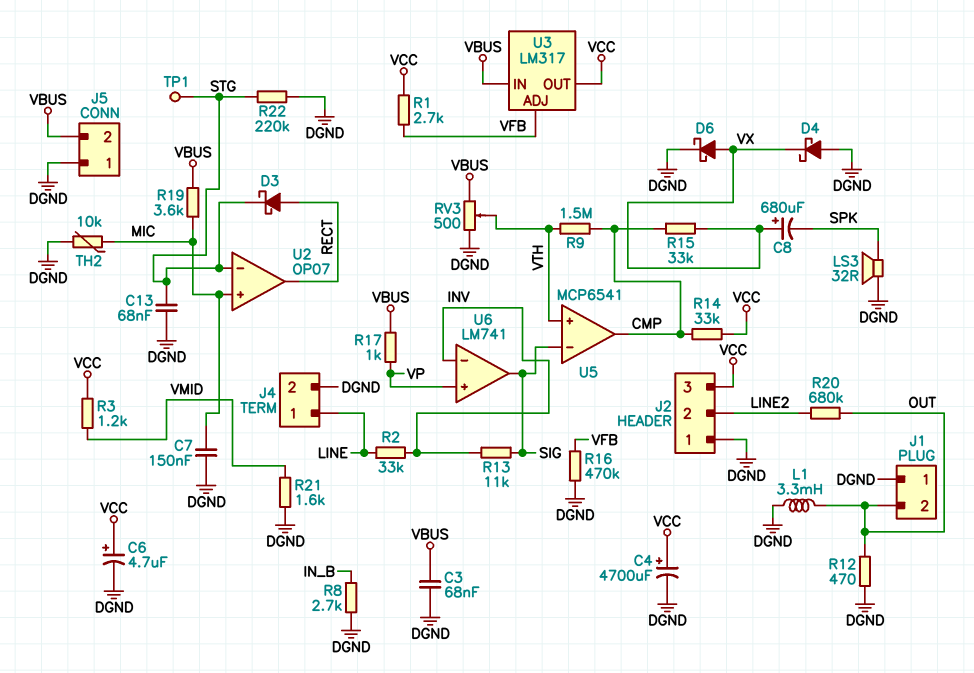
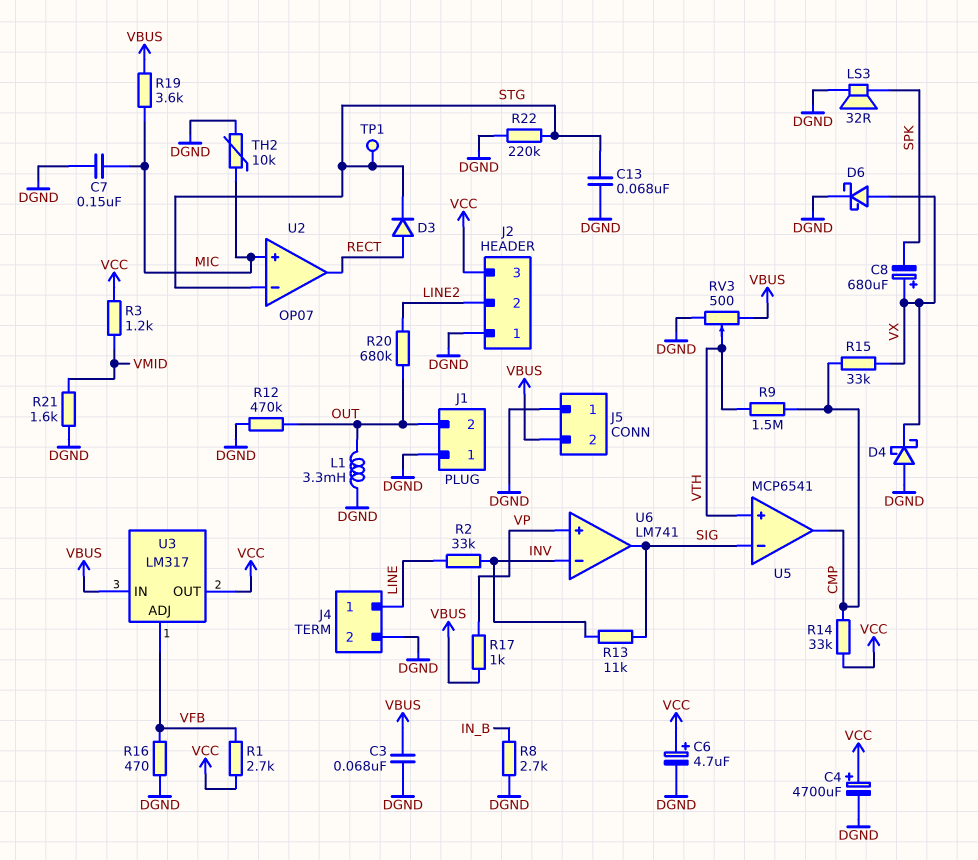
D3: schottky (A RECT, K STG) -> diode (A RECT, K STG)
R12: 470 (DGND, OUT) -> 470k (DGND, OUT)
R16: 470k (DGND, VFB) -> 470 (DGND, VFB)

